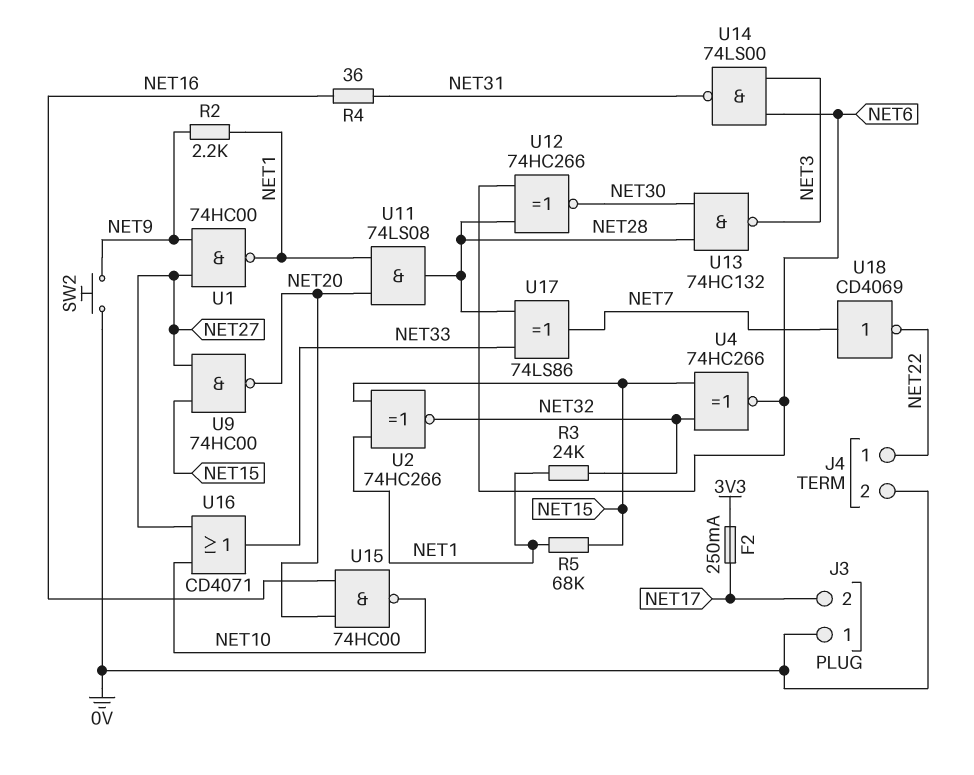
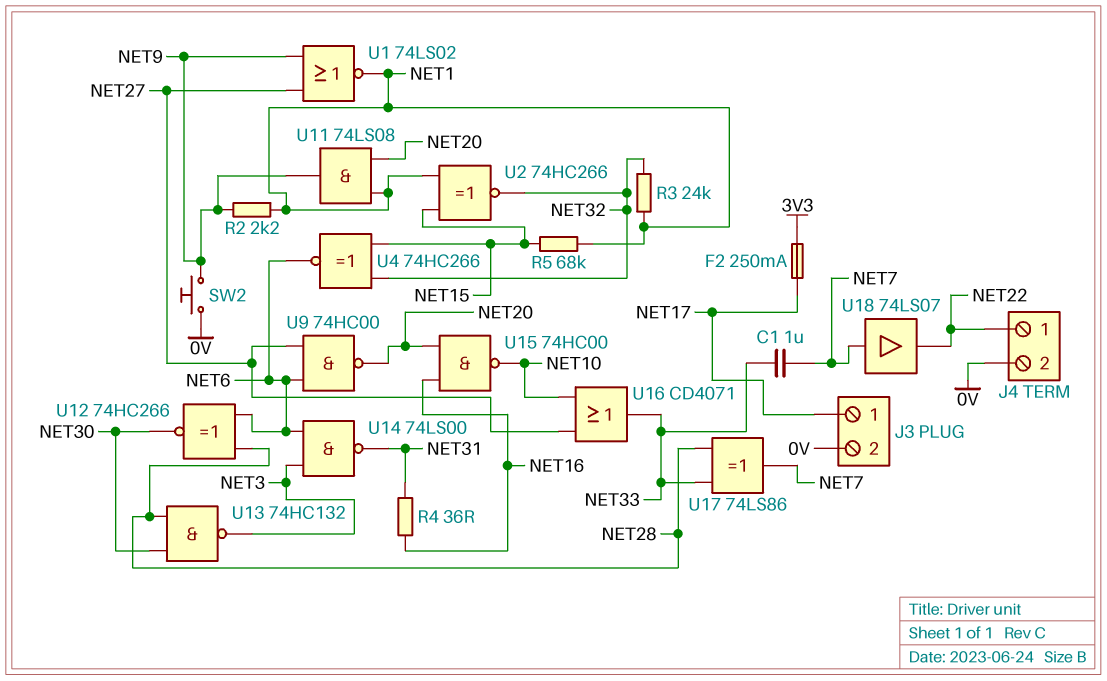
C1: none -> 1uF (NET7, NET33)
J3 pin 1: 0V -> NET17
J3 pin 2: NET17 -> 0V
U1: NAND 74HC00 (in NET9, in NET27, out NET1) -> NOR 74LS02 (in NET9, in NET27, out NET1)
U9: NAND 74HC00 (in NET15, in NET27, out NET20) -> NAND 74HC00 (in NET6, in NET27, out NET20)
U11: AND 74LS08 (in NET1, in NET20, out NET28) -> AND 74LS08 (in NET1, in NET20, out NET9)
U18: NOT CD4069 (in NET7, out NET22) -> buffer 74LS07 (in NET7, out NET22)

